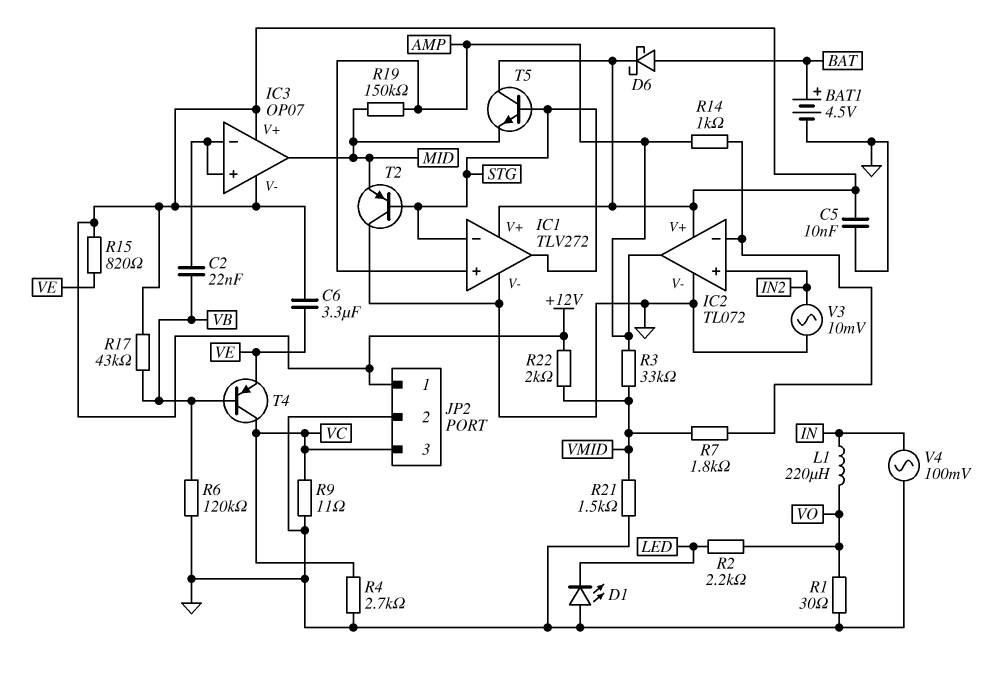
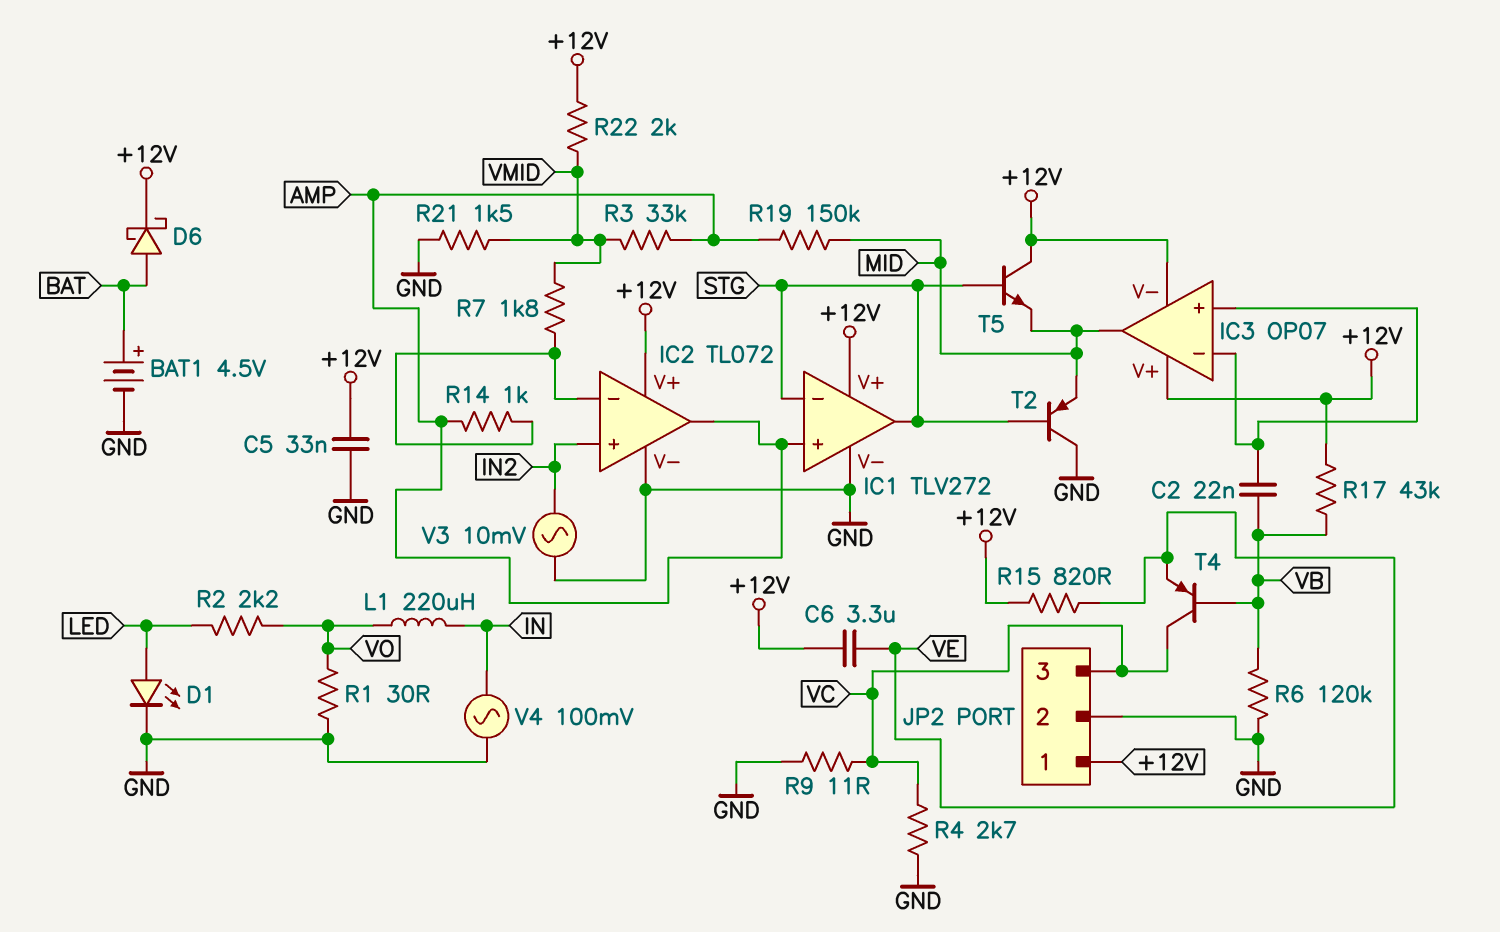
C5: 10nF (+12V, GND) -> 33nF (+12V, GND)
D1: LED (A GND, K LED) -> LED (A LED, K GND)

